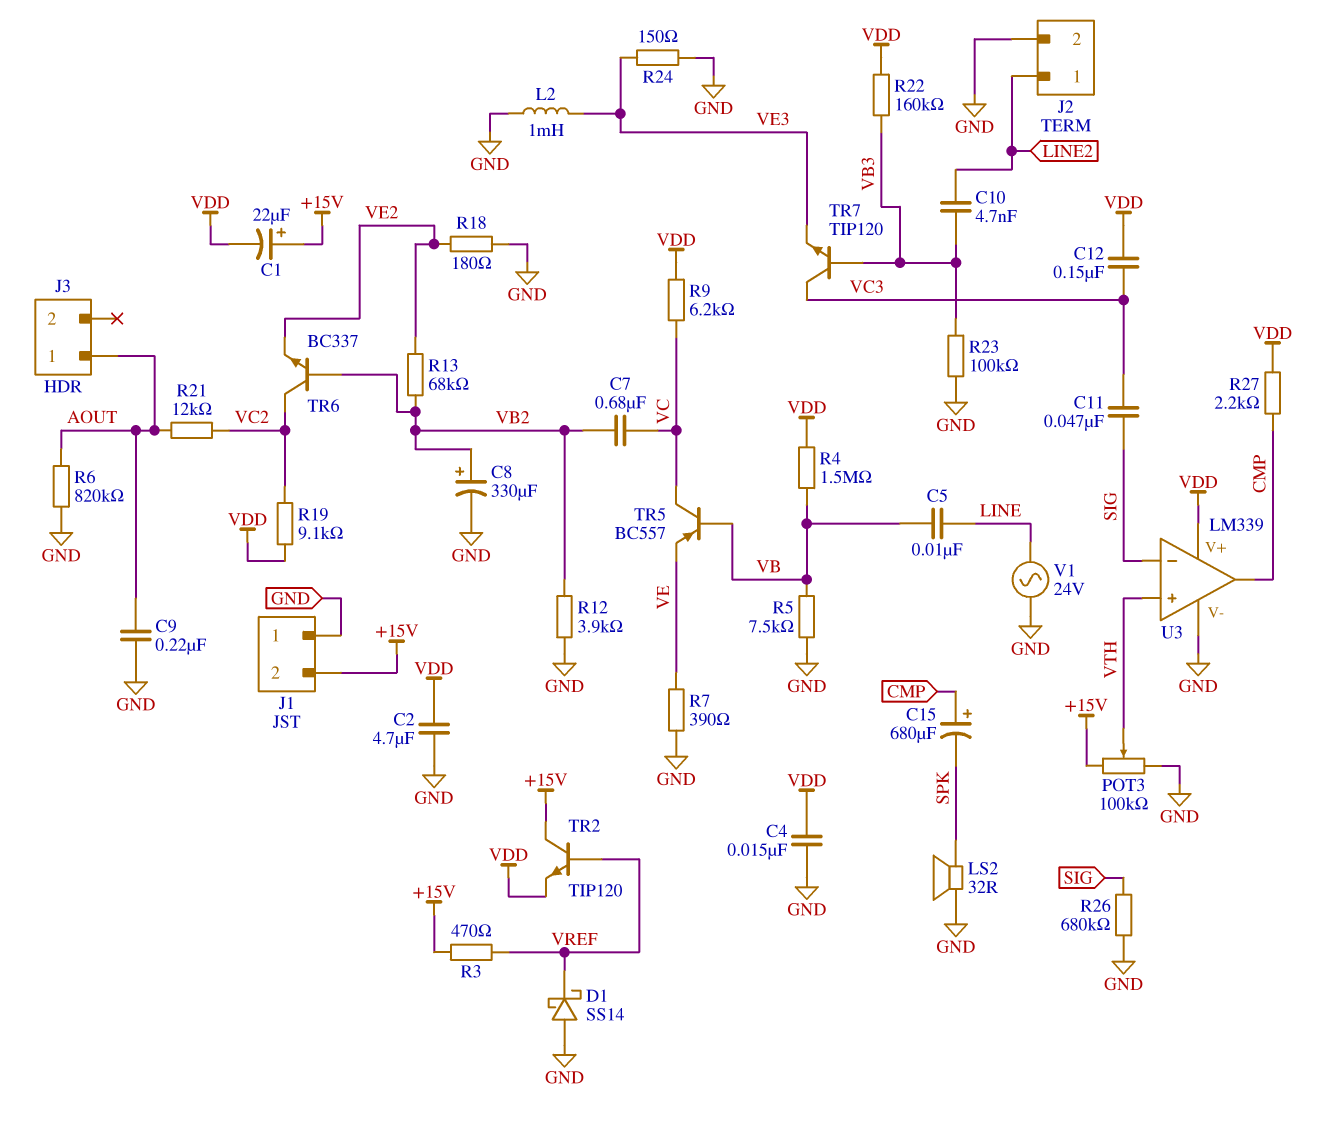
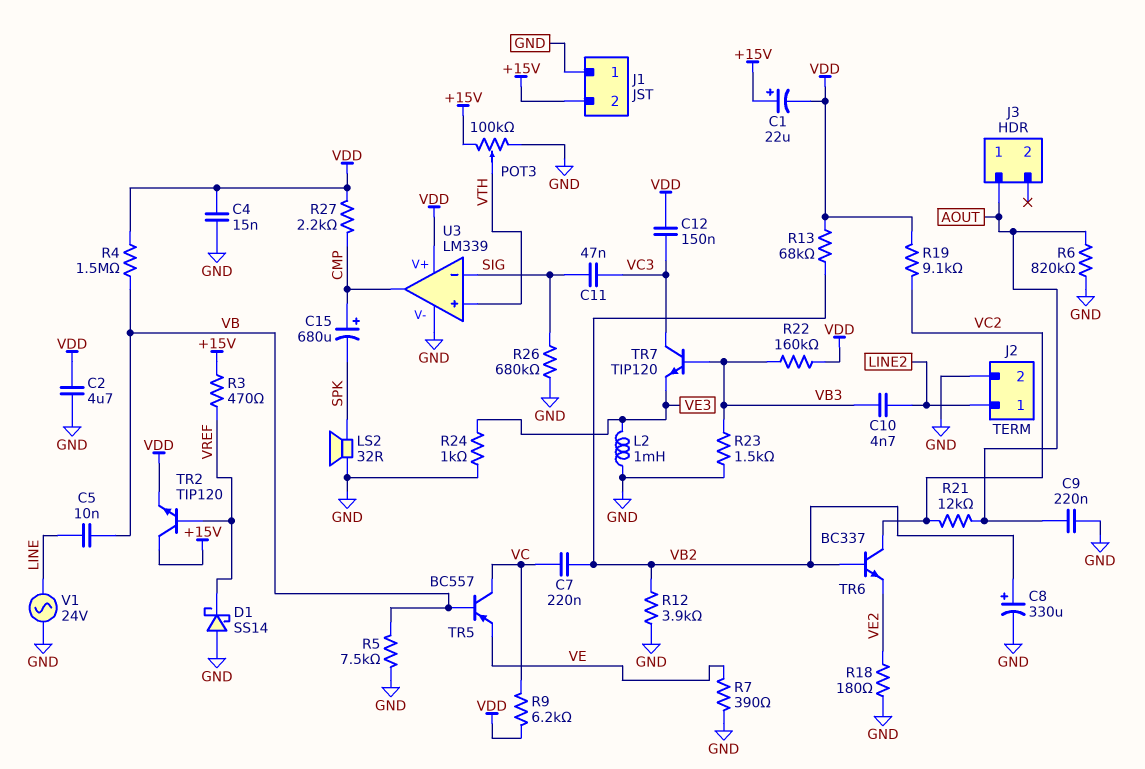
C7: 680nF (VB2, VC) -> 220nF (VB2, VC)
R13: 68k (VB2, VE2) -> 68k (VB2, VDD)
R23: 100k (GND, VB3) -> 1.5k (GND, VB3)
R24: 150 (GND, VE3) -> 1k (GND, VE3)

